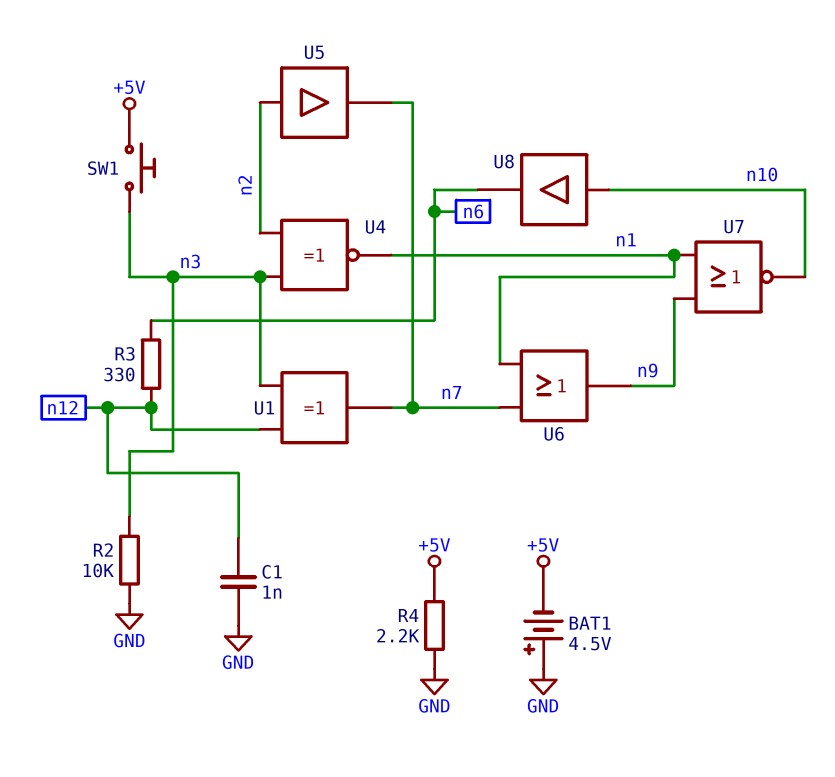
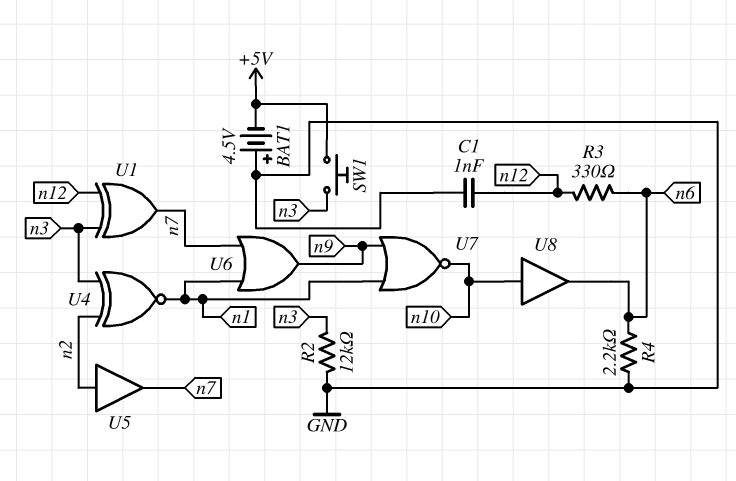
R2: 10k (GND, n3) -> 12k (GND, n3)
R4: 2.2k (+5V, GND) -> 2.2k (GND, n6)

